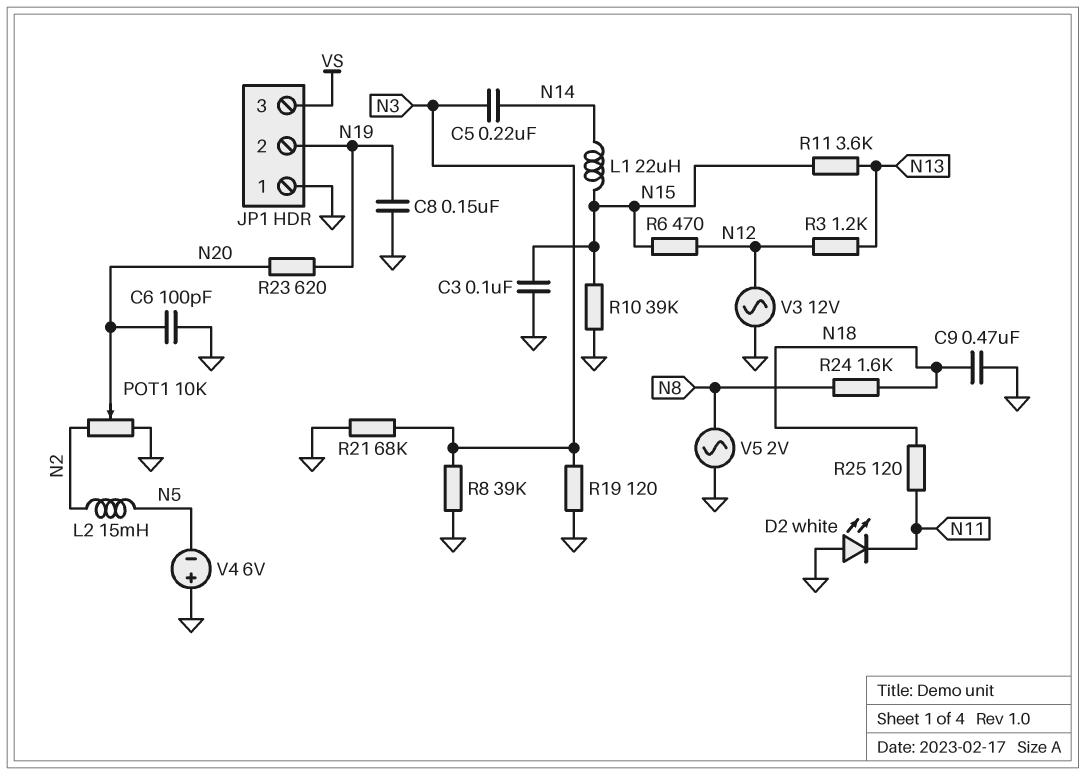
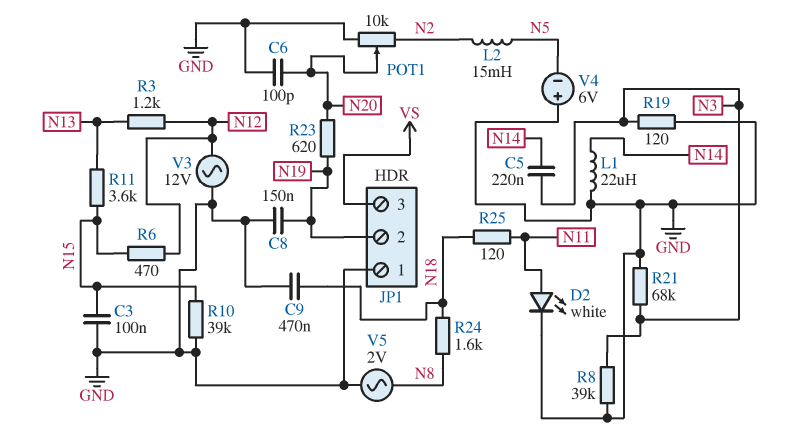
D2: LED white (A GND, K N11) -> LED white (A N11, K GND)
L1: 22uH (N14, N15) -> 22uH (GND, N14)

